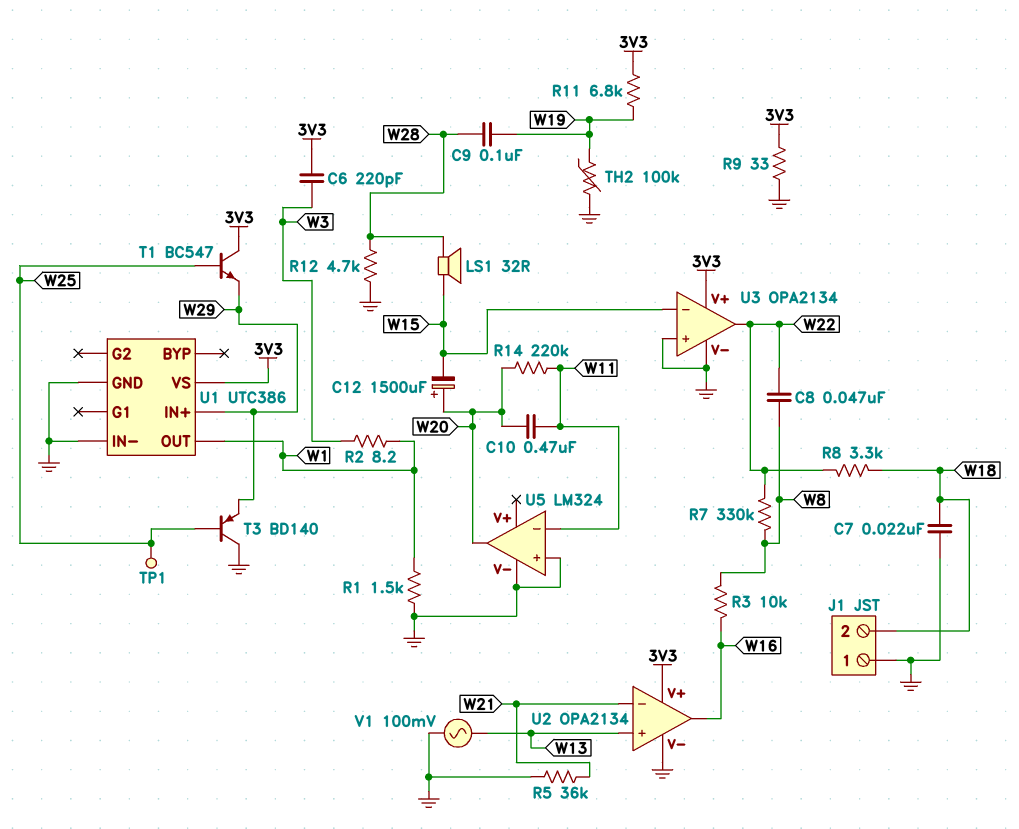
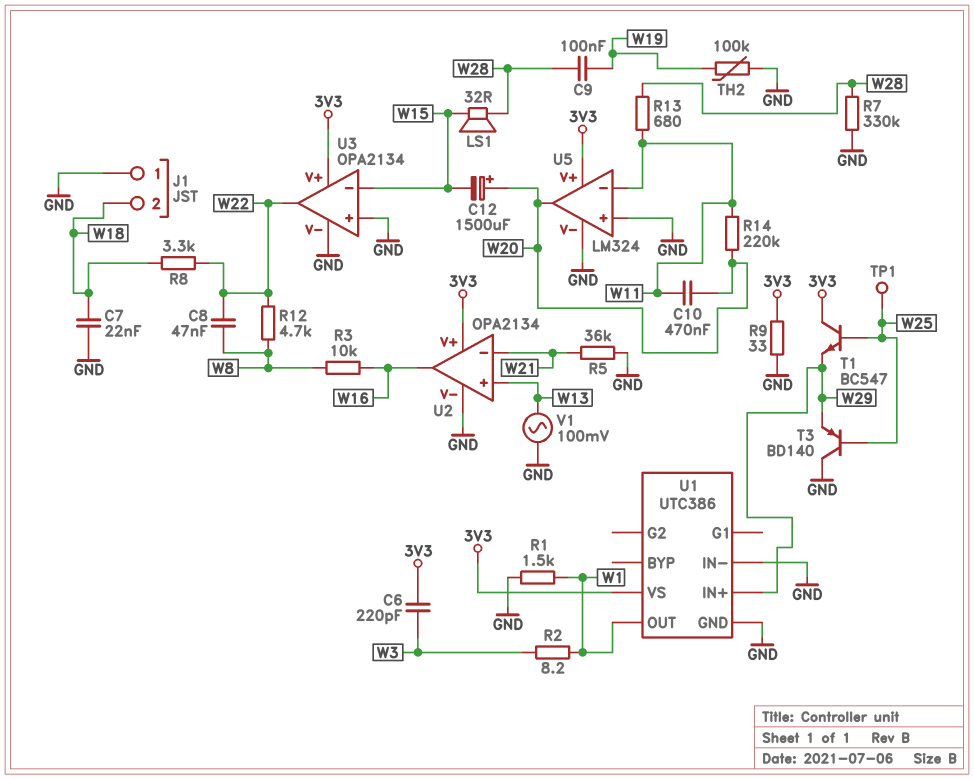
R7: 330k (W8, W22) -> 330k (GND, W28)
R11: 6.8k (3V3, W19) -> none
R12: 4.7k (GND, W28) -> 4.7k (W8, W22)
R13: none -> 680 (W11, W28)
U5 pin V+: none -> 3V3

